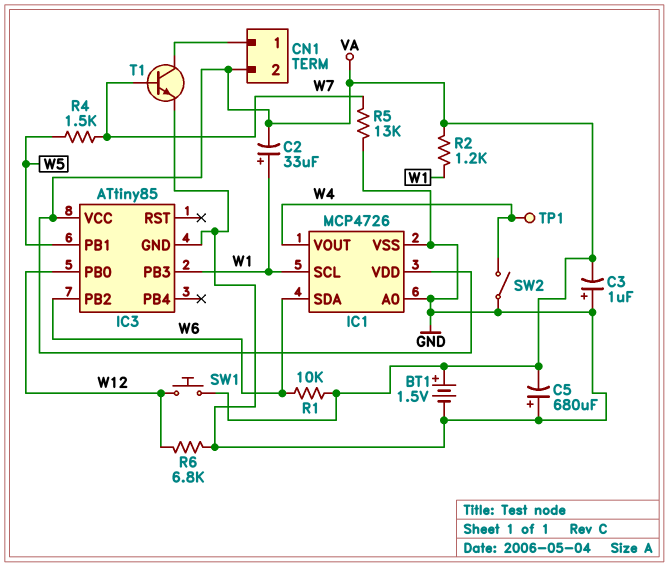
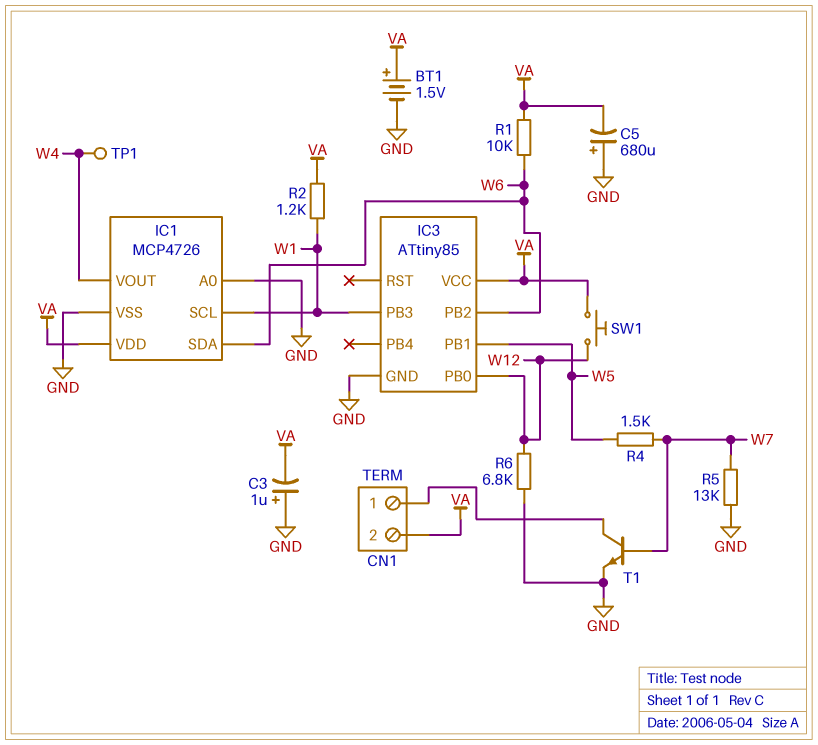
C2: 33uF (plus W1, minus VA) -> none
SW2: switch (GND, W4) -> none

